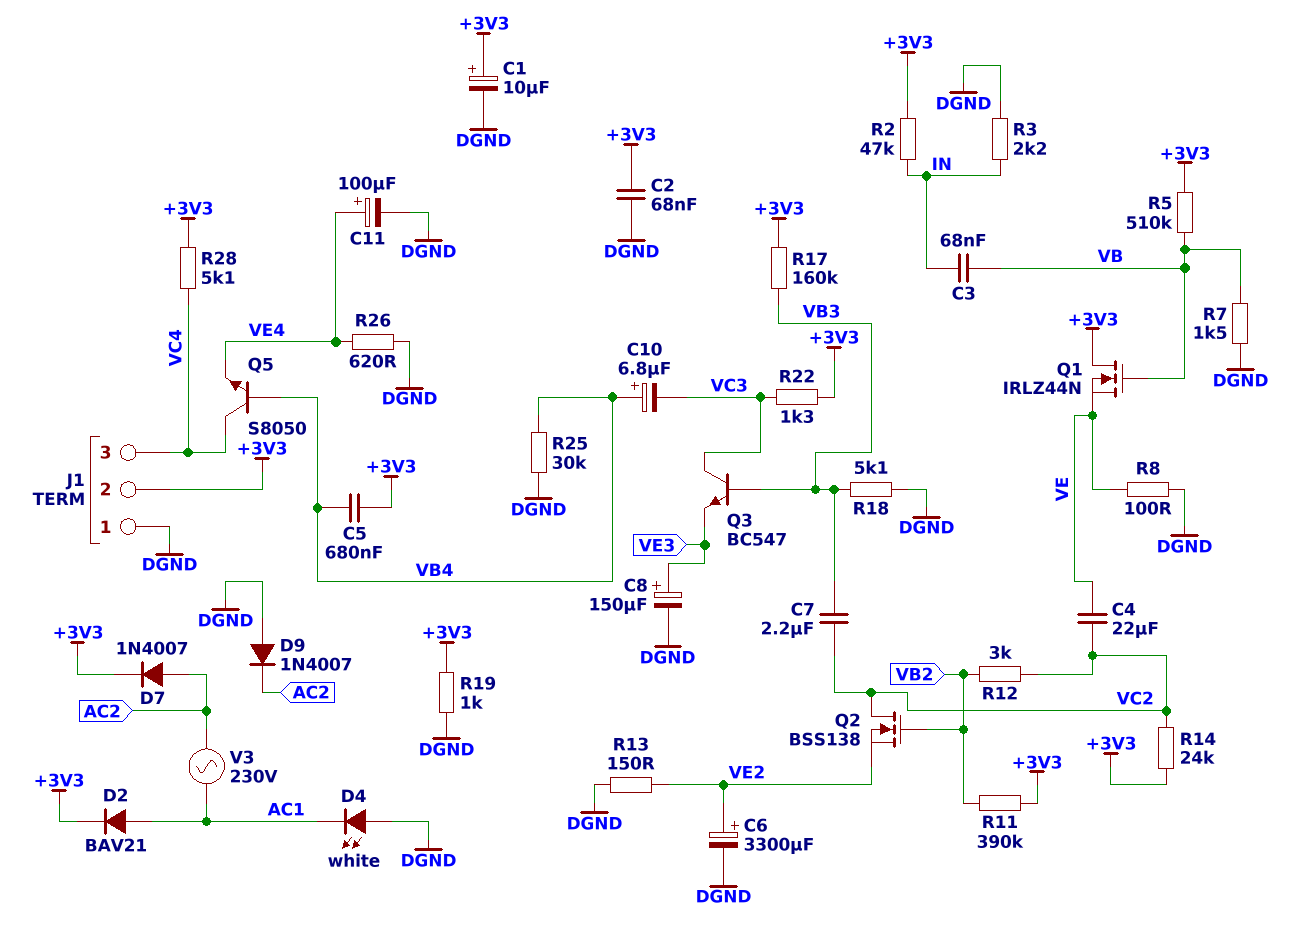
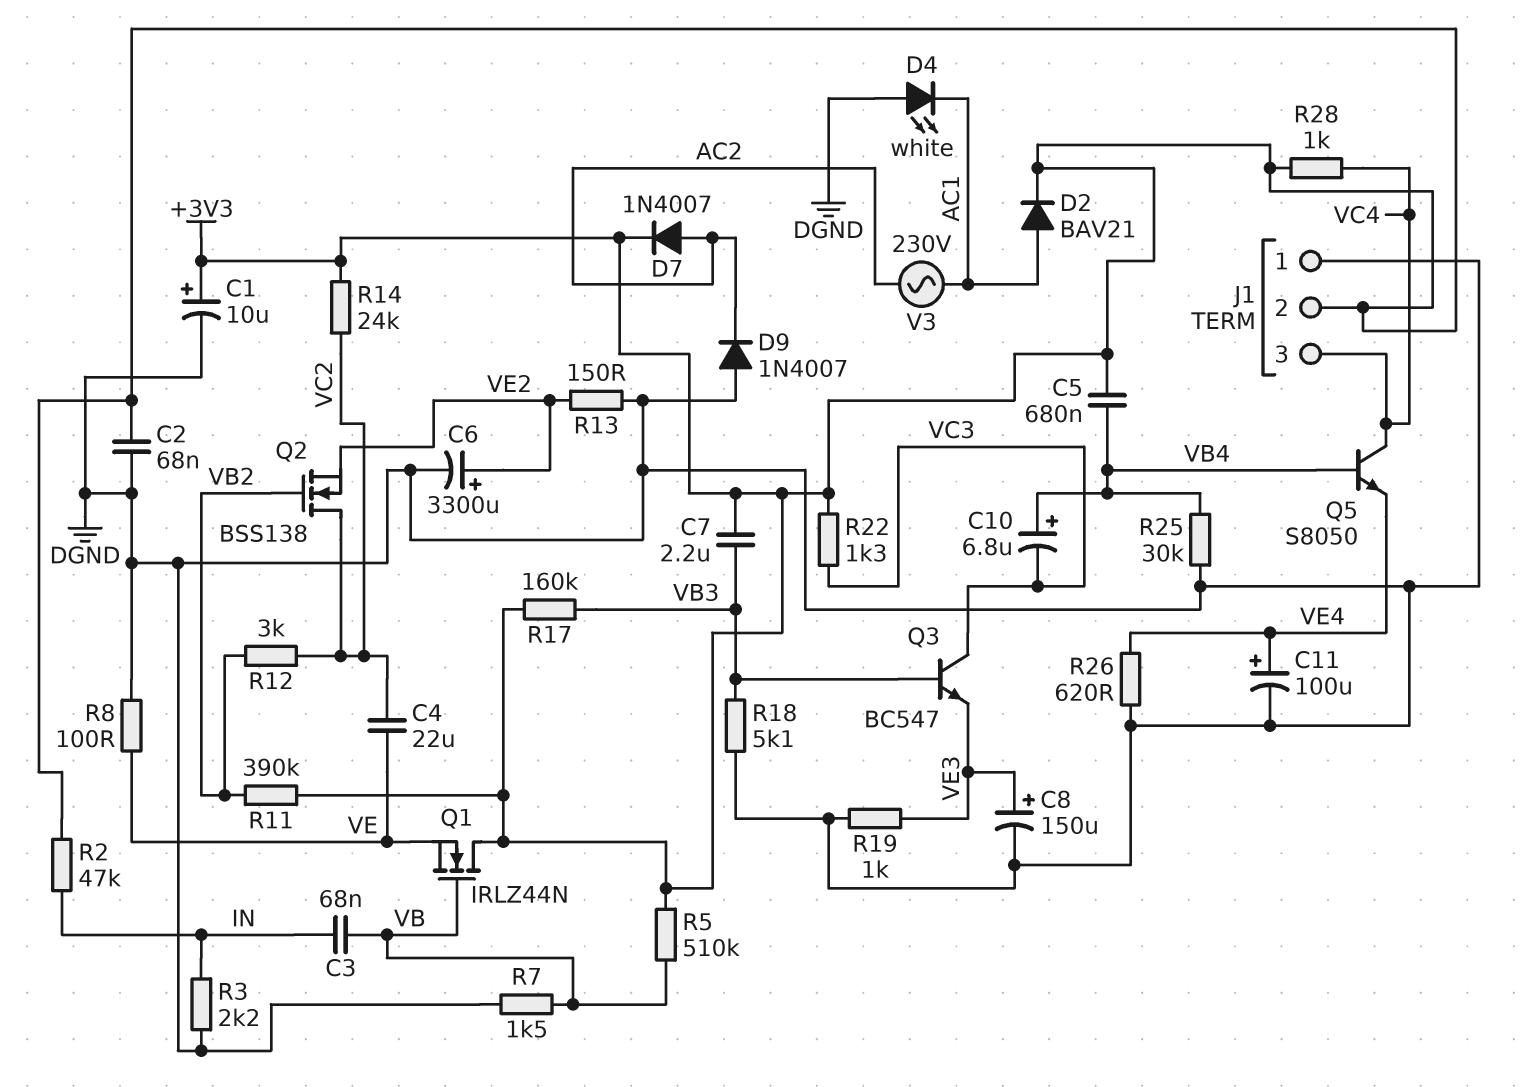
C7: 2.2uF (VB3, VC2) -> 2.2uF (+3V3, VB3)
R19: 1k (+3V3, DGND) -> 1k (DGND, VE3)
R28: 5.1k (+3V3, VC4) -> 1k (+3V3, VC4)

